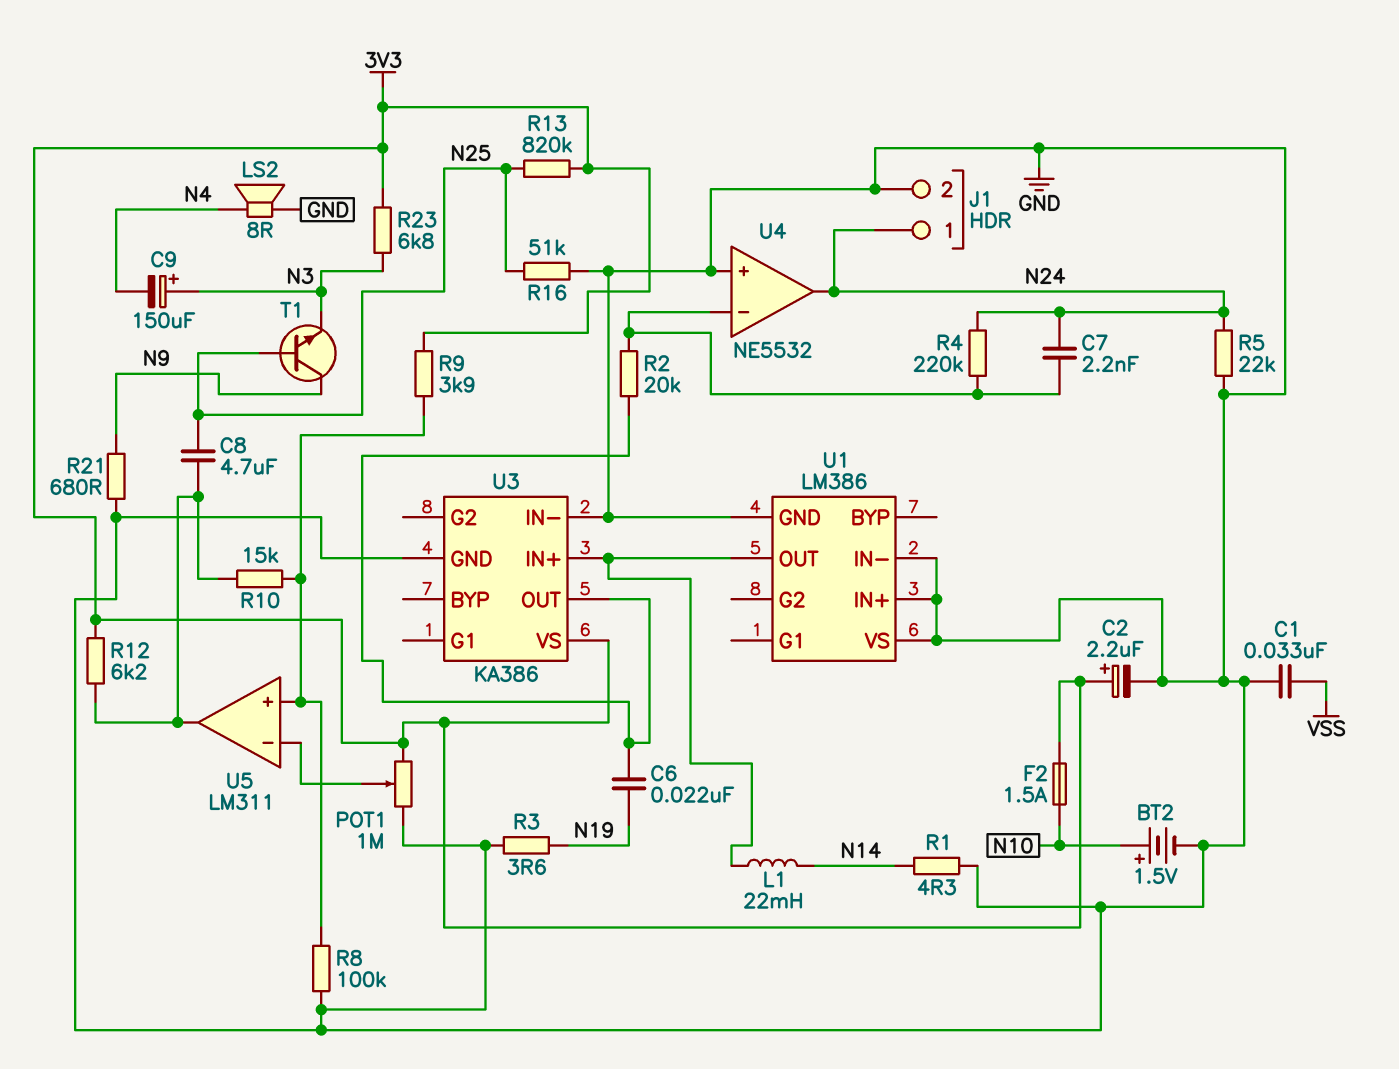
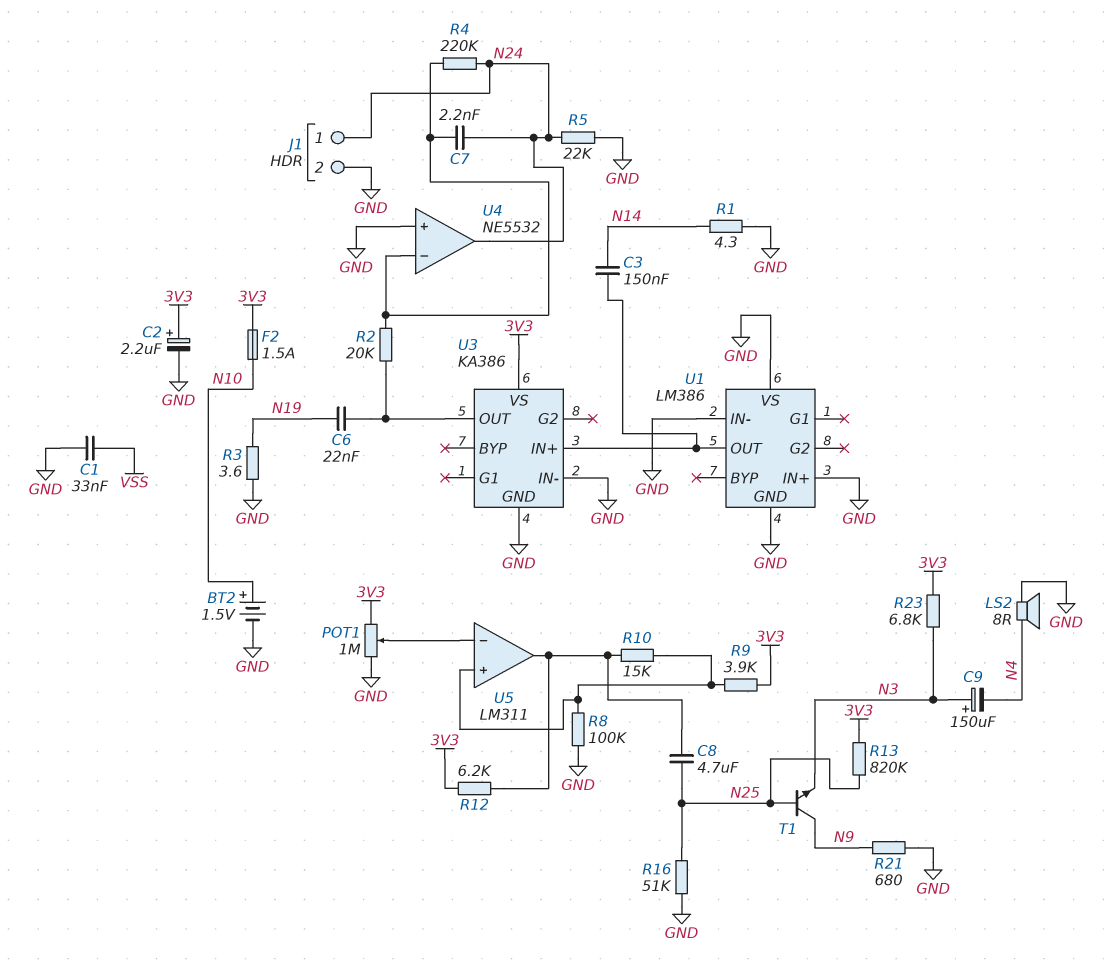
C3: none -> 150nF (N14, U1/OUT)
L1: 22mH (N14, U1/OUT) -> none

